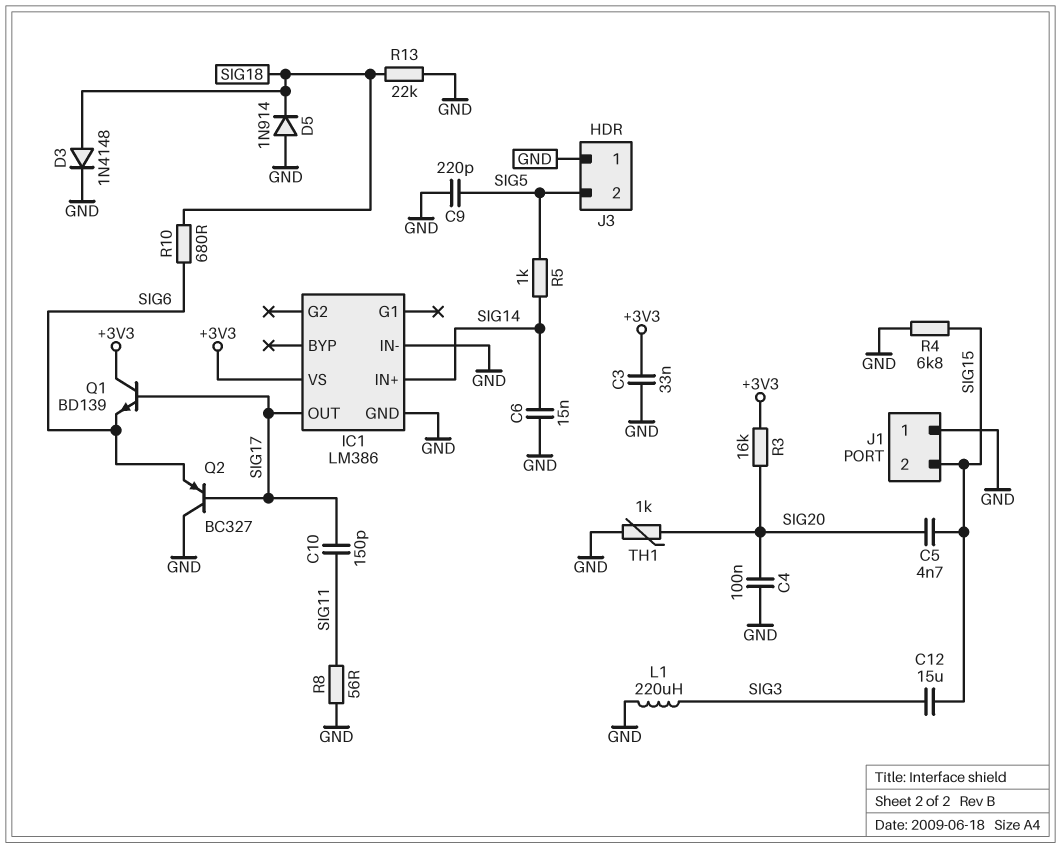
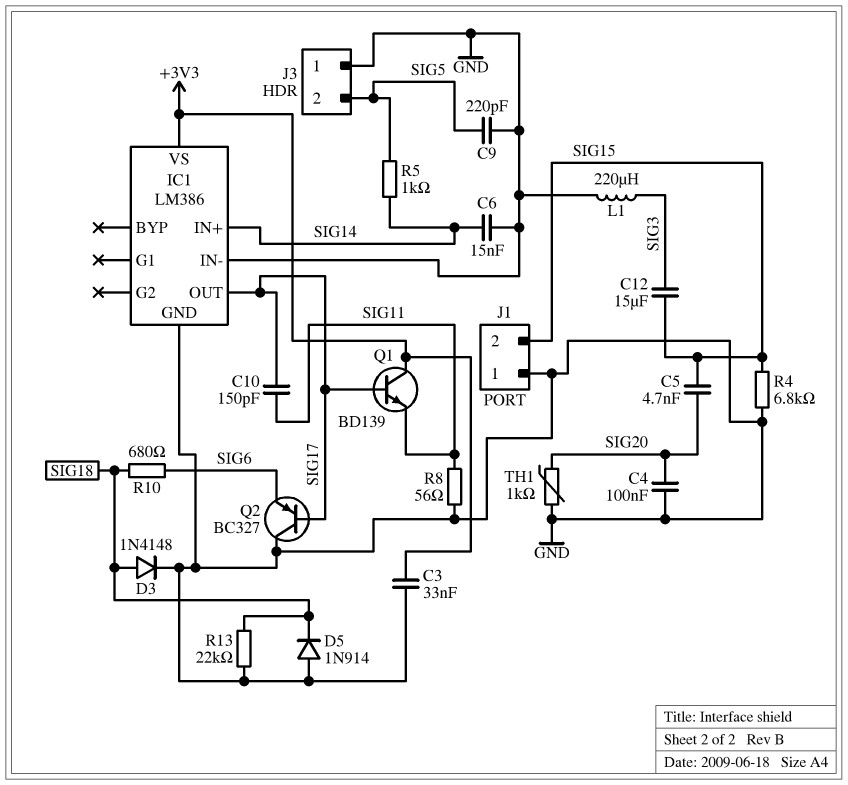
Q1: NPN BD139 (B SIG17, C +3V3, E SIG6) -> NPN BD139 (B SIG17, C +3V3, E SIG11)
R3: 16k (+3V3, SIG20) -> none

